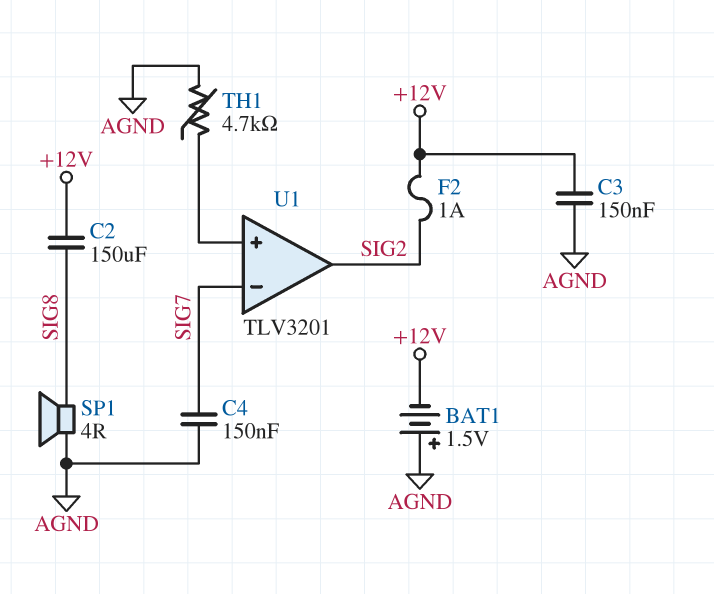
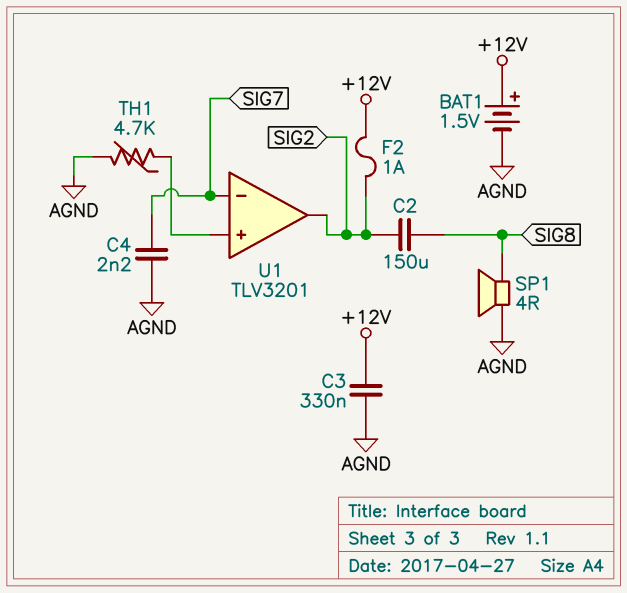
BAT1: 1.5V (plus AGND, minus +12V) -> 1.5V (plus +12V, minus AGND)
C2: 150uF (+12V, SIG8) -> 150uF (SIG2, SIG8)
C3: 150nF (+12V, AGND) -> 330nF (+12V, AGND)
C4: 150nF (AGND, SIG7) -> 2.2nF (AGND, SIG7)

